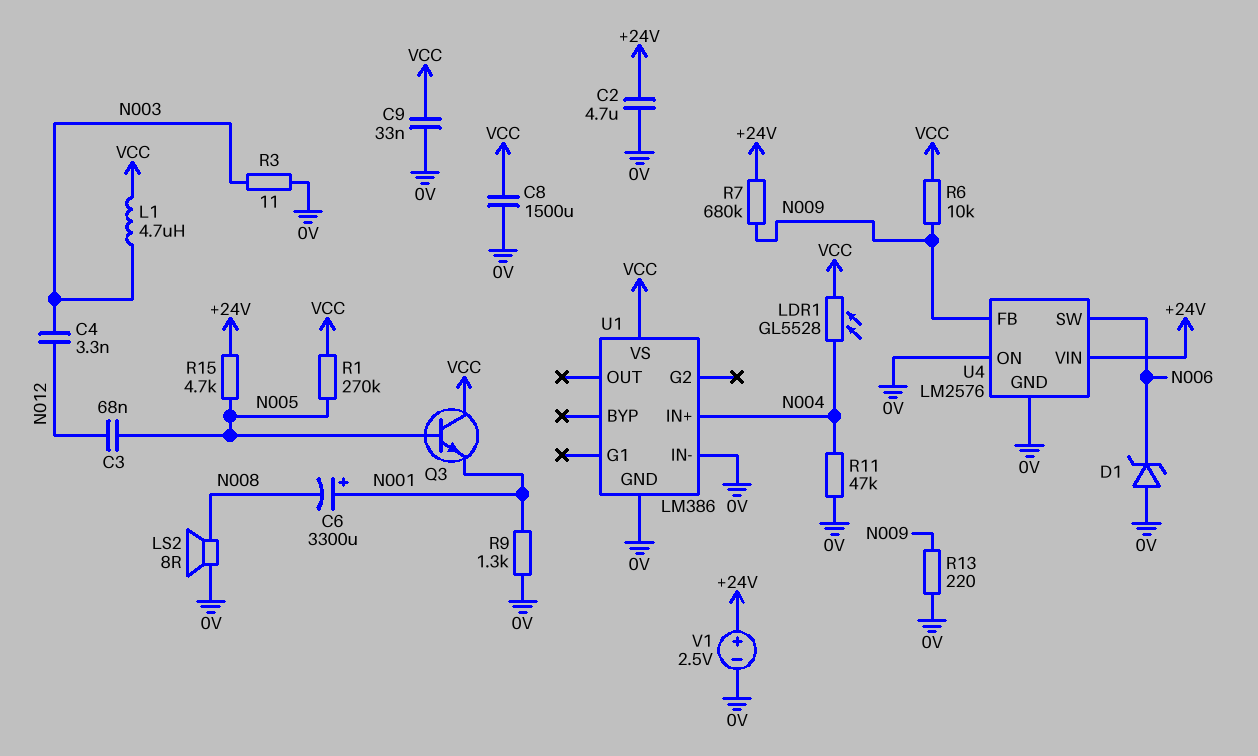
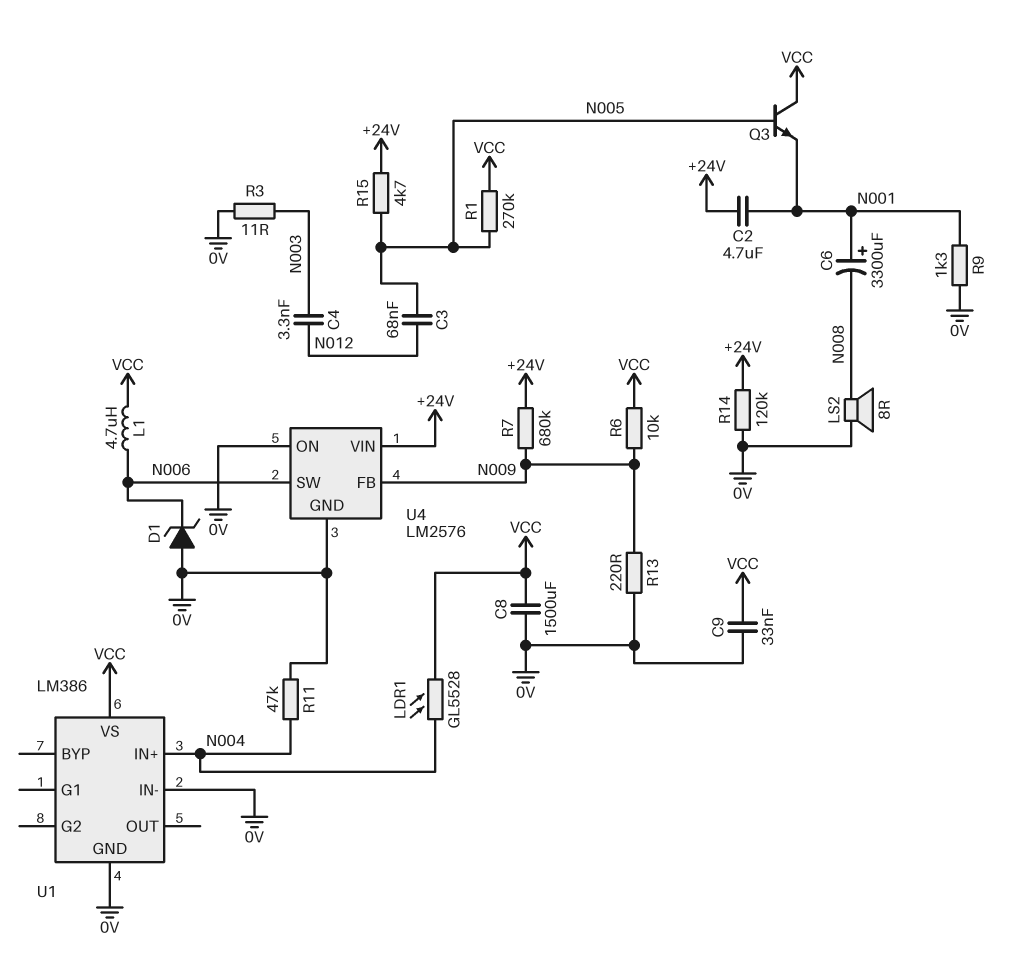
C2: 4.7uF (+24V, 0V) -> 4.7uF (+24V, N001)
L1: 4.7uH (N003, VCC) -> 4.7uH (N006, VCC)
R14: none -> 120k (+24V, 0V)
V1: 2.5V (plus +24V, minus 0V) -> none

